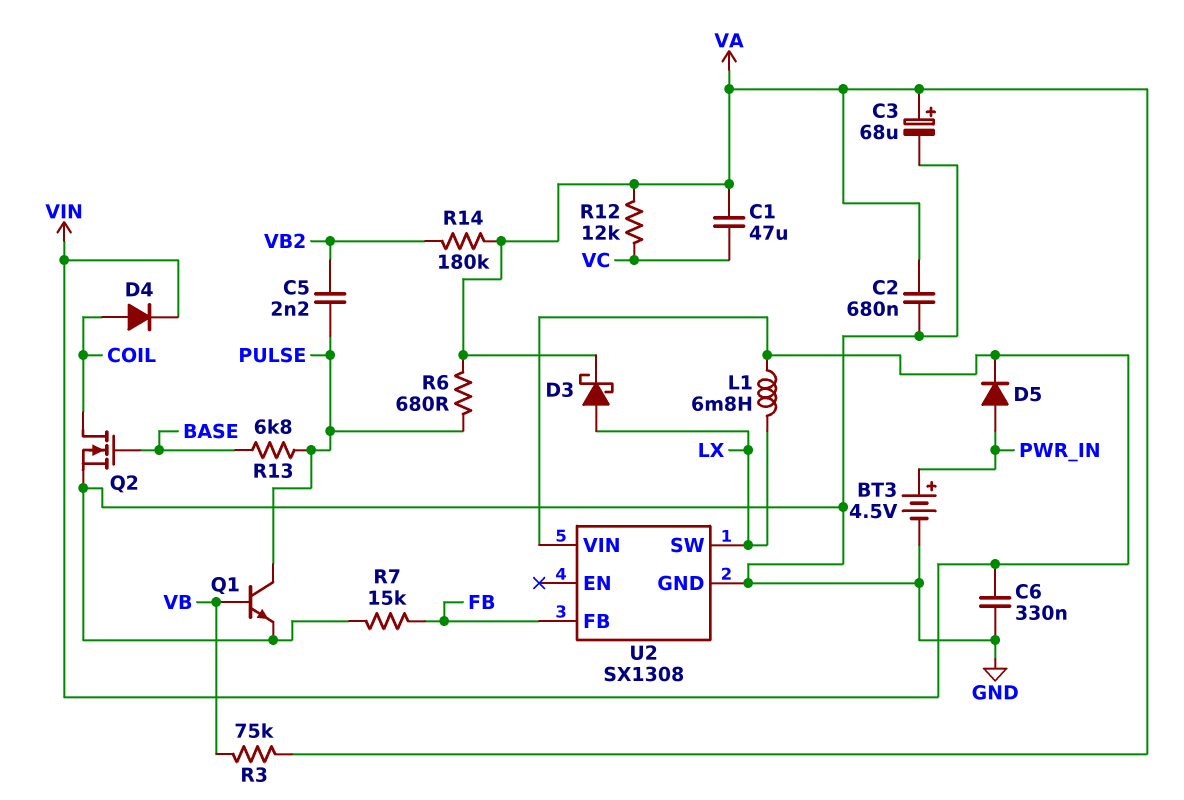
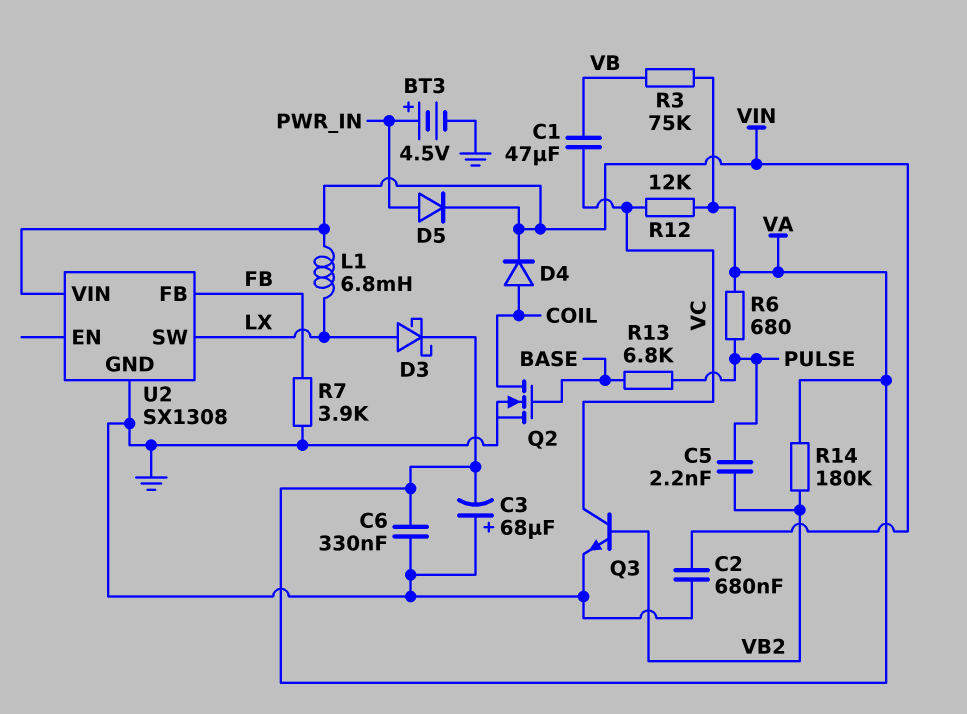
C1: 47uF (VA, VC) -> 47uF (VB, VC)
C2: 680nF (GND, VA) -> 680nF (GND, VIN)
C3: 68uF (plus VA, minus GND) -> 68uF (plus GND, minus VA)
C6: 330nF (GND, VIN) -> 330nF (GND, VA)
Q1: NPN (B VB, C PULSE, E GND) -> none
Q3: none -> NPN (B VB2, C VC, E GND)
R7: 15k (FB, GND) -> 3.9k (FB, GND)

